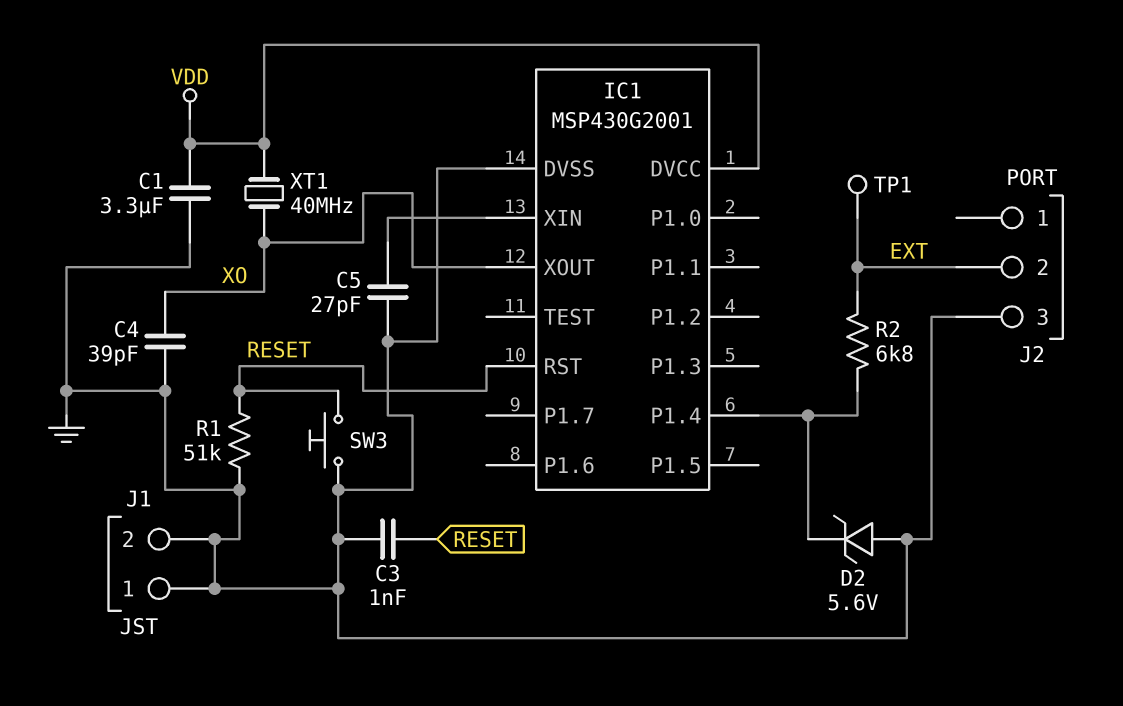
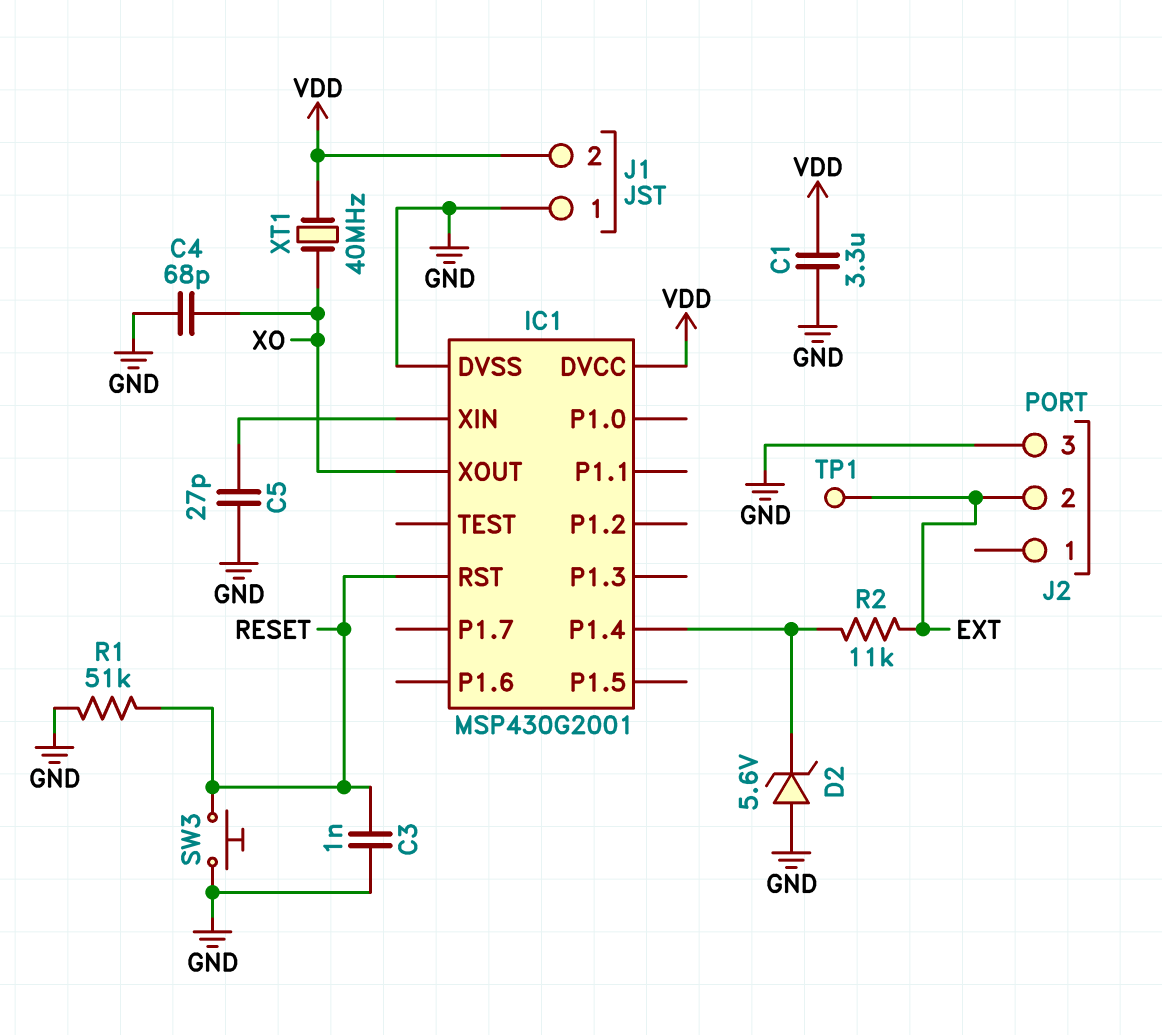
C4: 39pF (GND, XO) -> 68pF (GND, XO)
J1 pin 2: GND -> VDD
R2: 6.8k (EXT, IC1/P1.4) -> 11k (EXT, IC1/P1.4)

